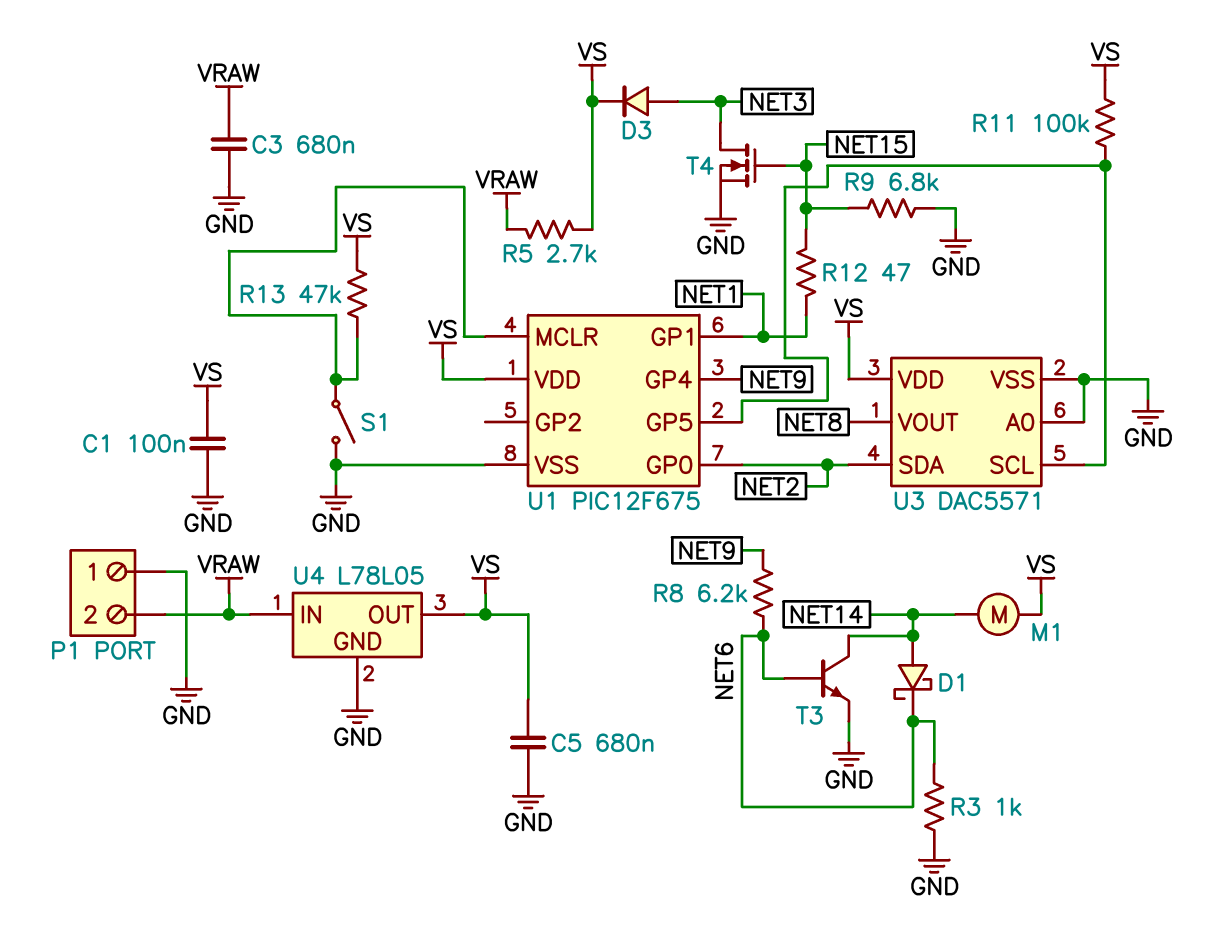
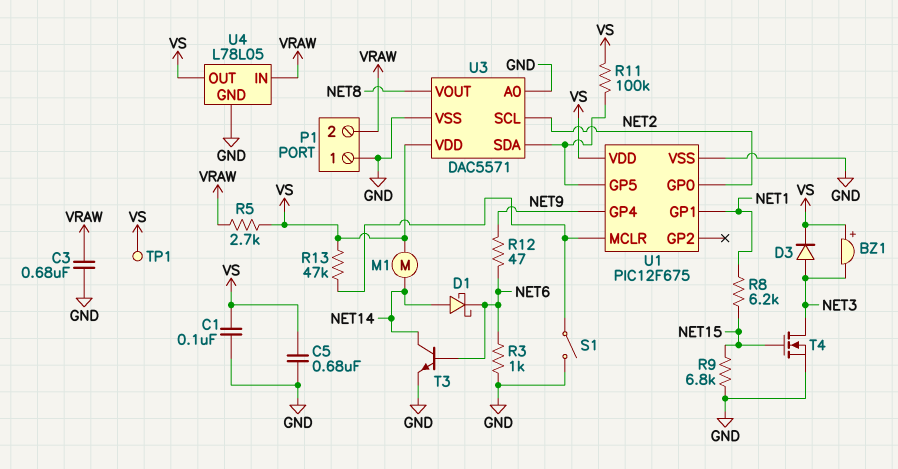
BZ1: none -> buzzer (plus VS, minus NET3)
R8: 6.2k (NET6, NET9) -> 6.2k (NET1, NET15)
R12: 47 (NET1, NET15) -> 47 (NET6, NET9)
TP1: none -> test point (VS)
U3 pin SCL: U1/GP5 -> NET2
U3 pin SDA: NET2 -> U1/GP5

